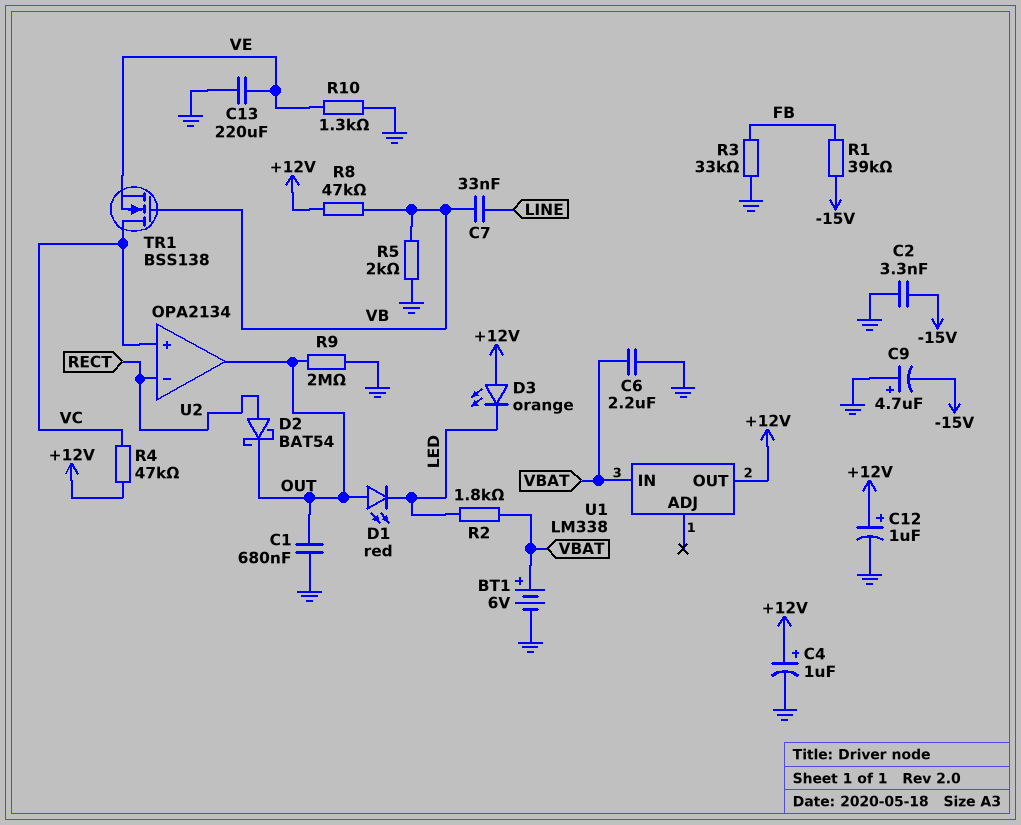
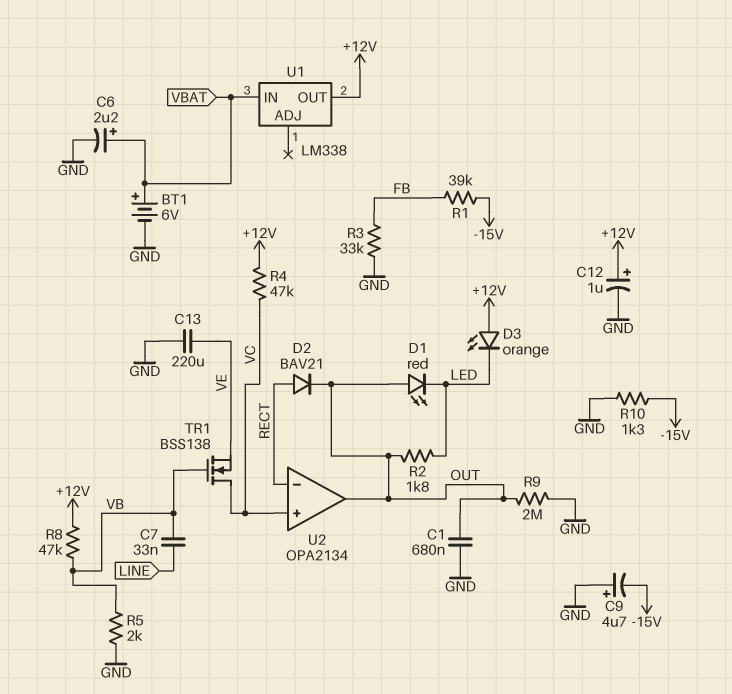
C2: 3.3nF (-15V, GND) -> none
C4: 1uF (plus +12V, minus GND) -> none
C6: 2.2uF (GND, VBAT) -> 2.2uF (plus VBAT, minus GND)
D2: schottky BAT54 (A RECT, K OUT) -> diode BAV21 (A RECT, K OUT)
R2: 1.8k (LED, VBAT) -> 1.8k (LED, OUT)
R10: 1.3k (GND, VE) -> 1.3k (-15V, GND)

